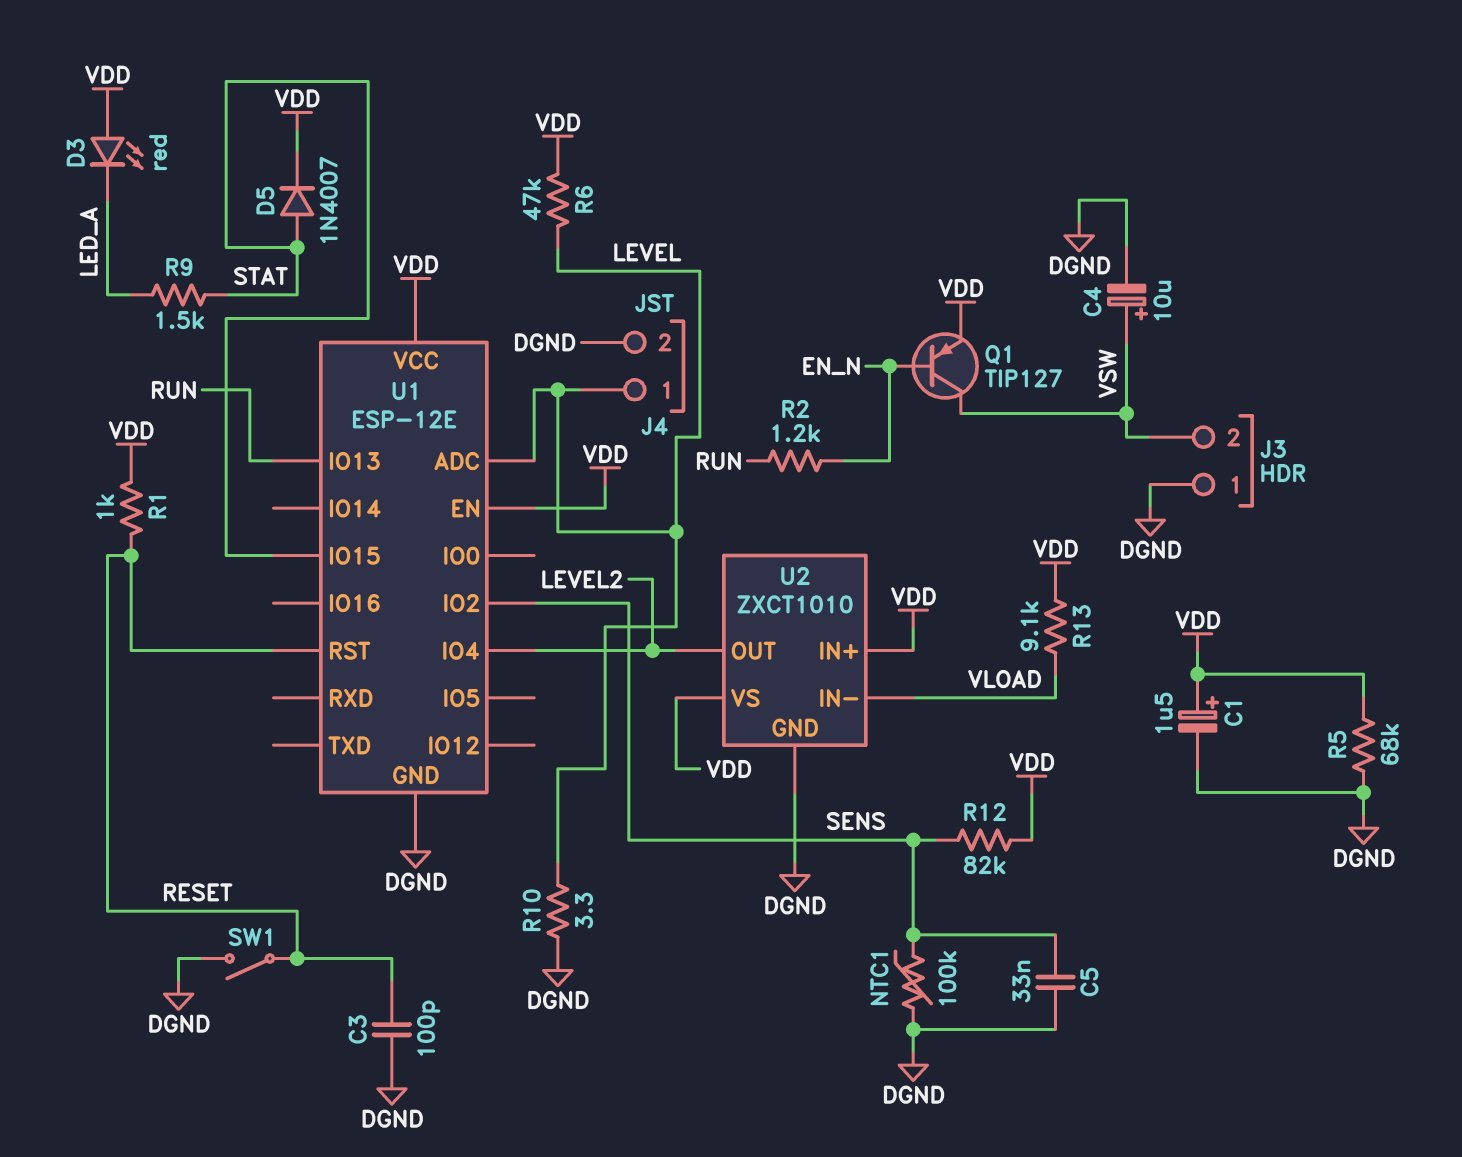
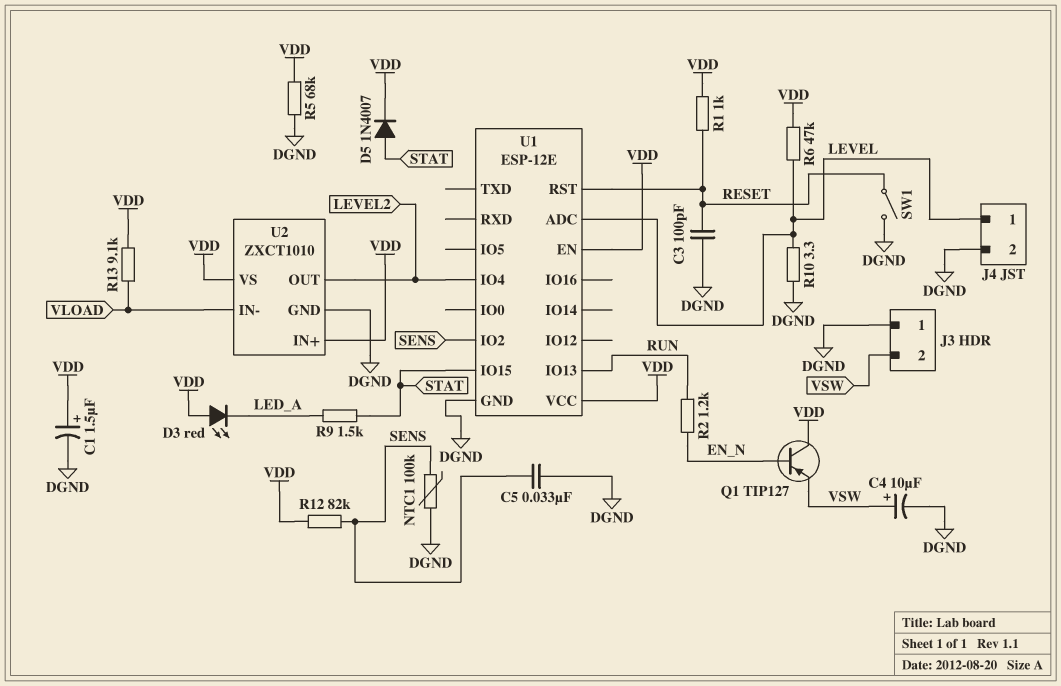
Q1: PNP TIP127 (B EN_N, C VSW, E VDD) -> PNP TIP127 (B EN_N, C VDD, E VSW)

